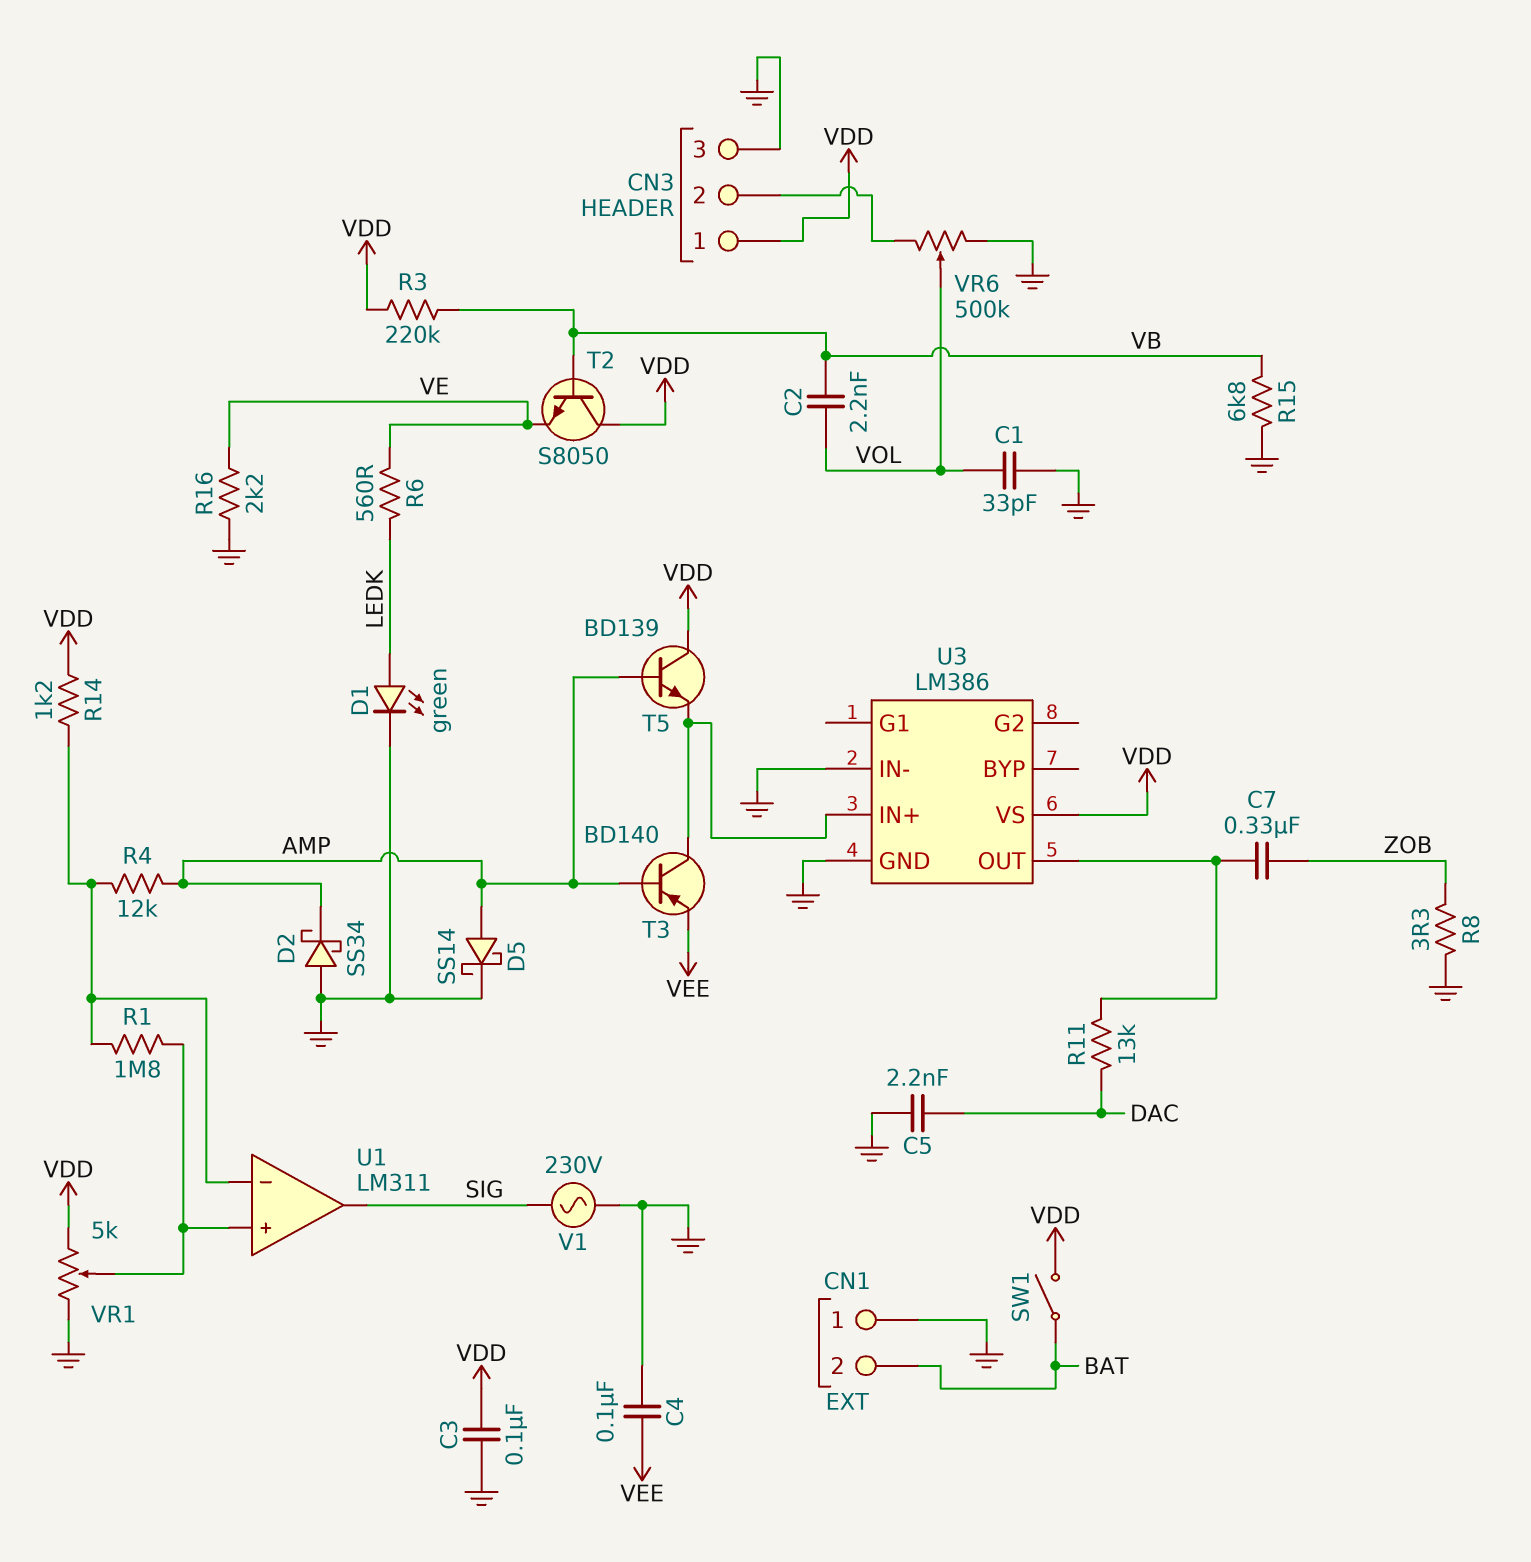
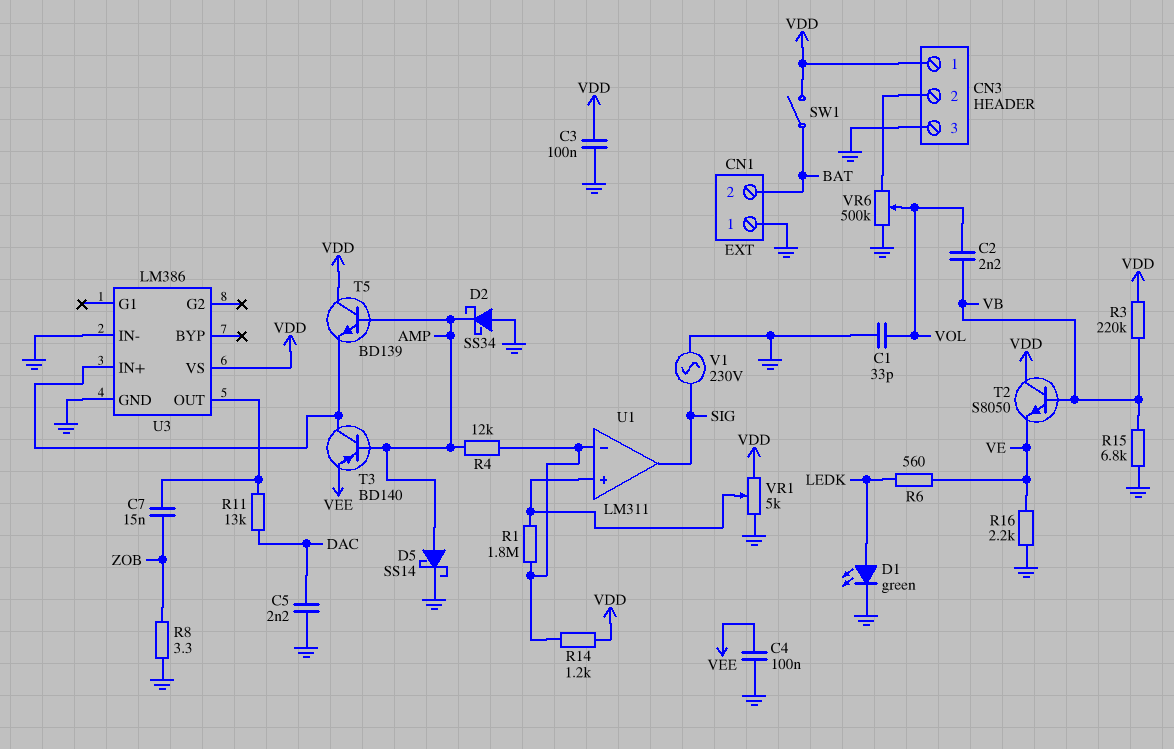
C7: 330nF (U3/OUT, ZOB) -> 15nF (U3/OUT, ZOB)

